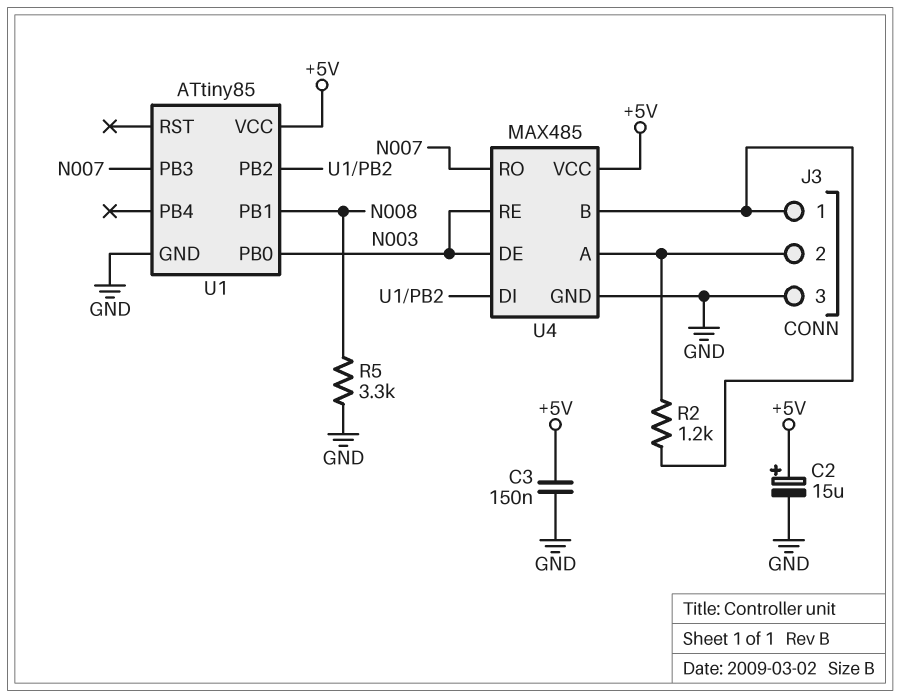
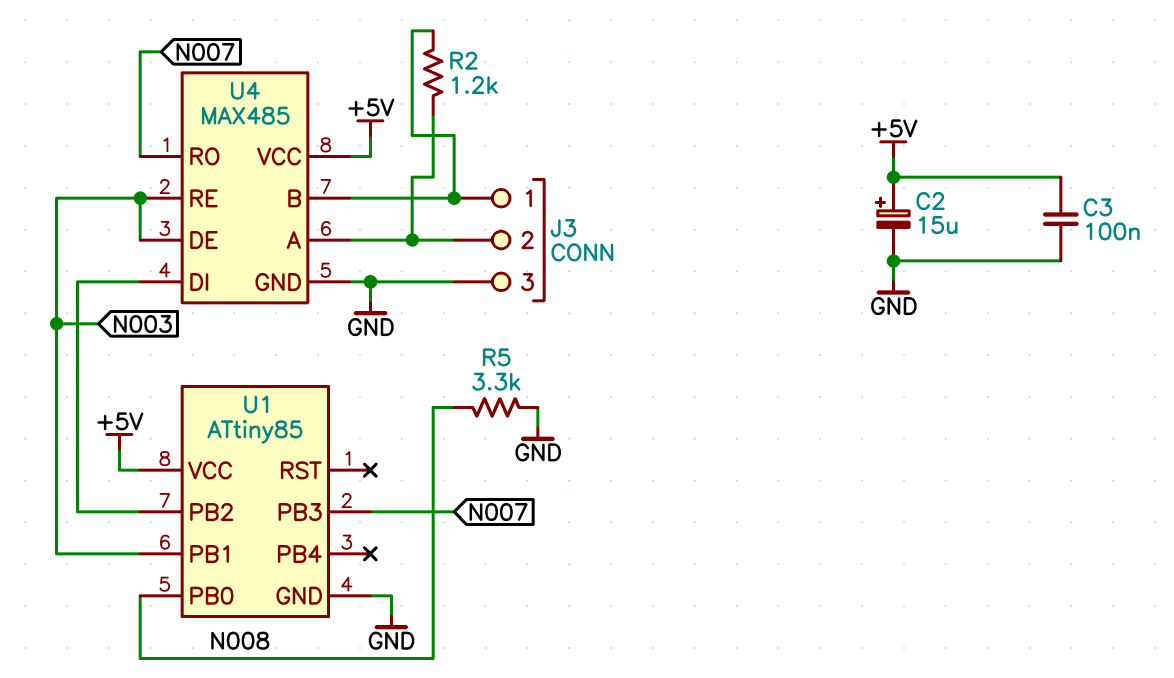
C3: 150nF (+5V, GND) -> 100nF (+5V, GND)
U1 pin PB0: N003 -> N008
U1 pin PB1: N008 -> N003

